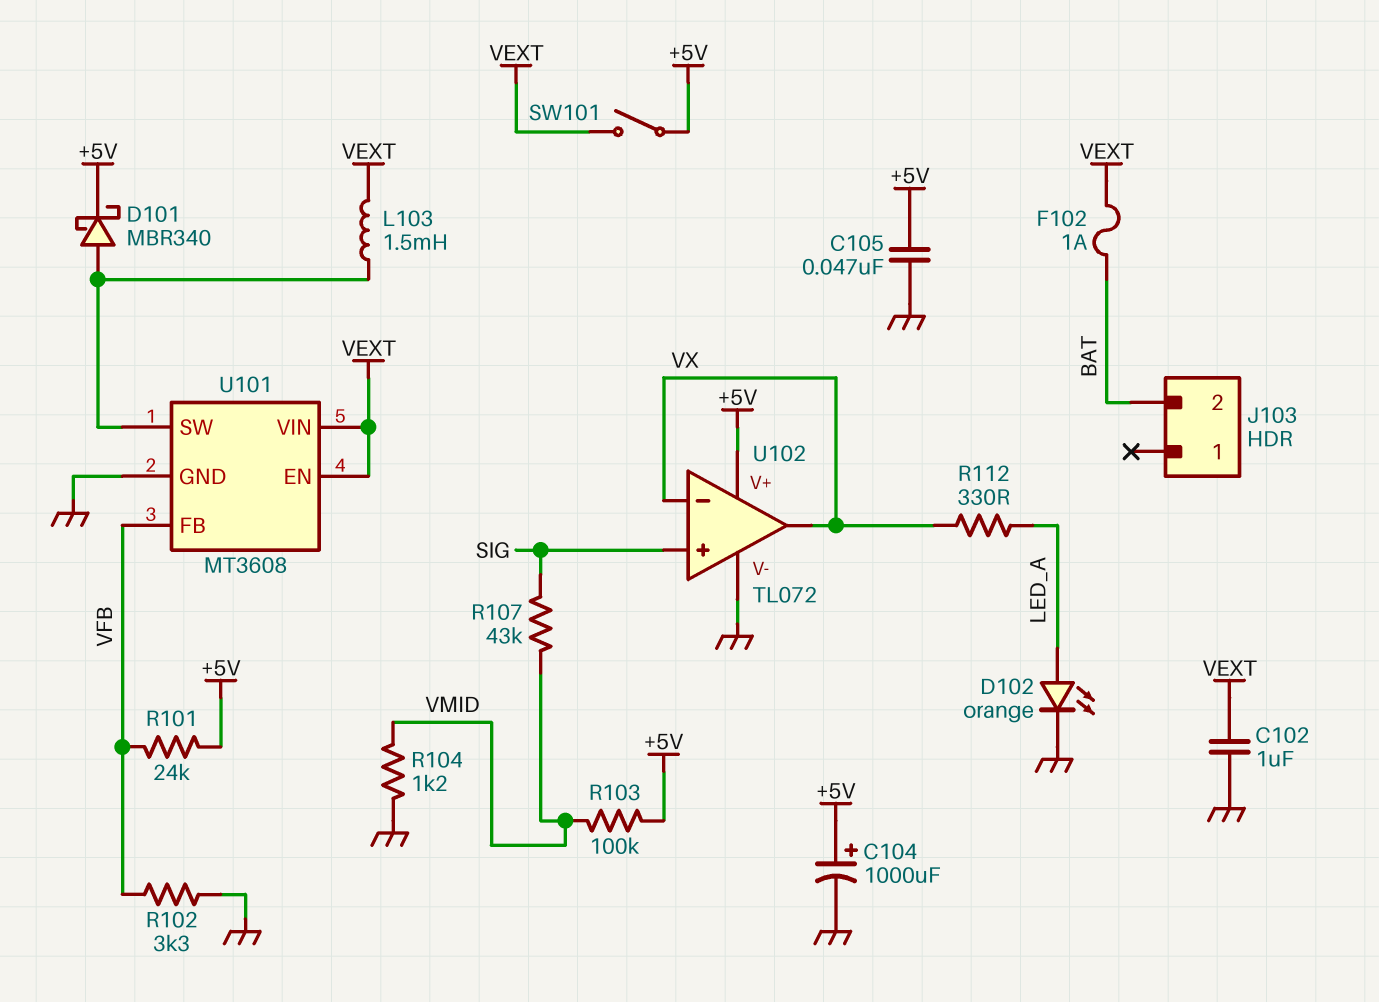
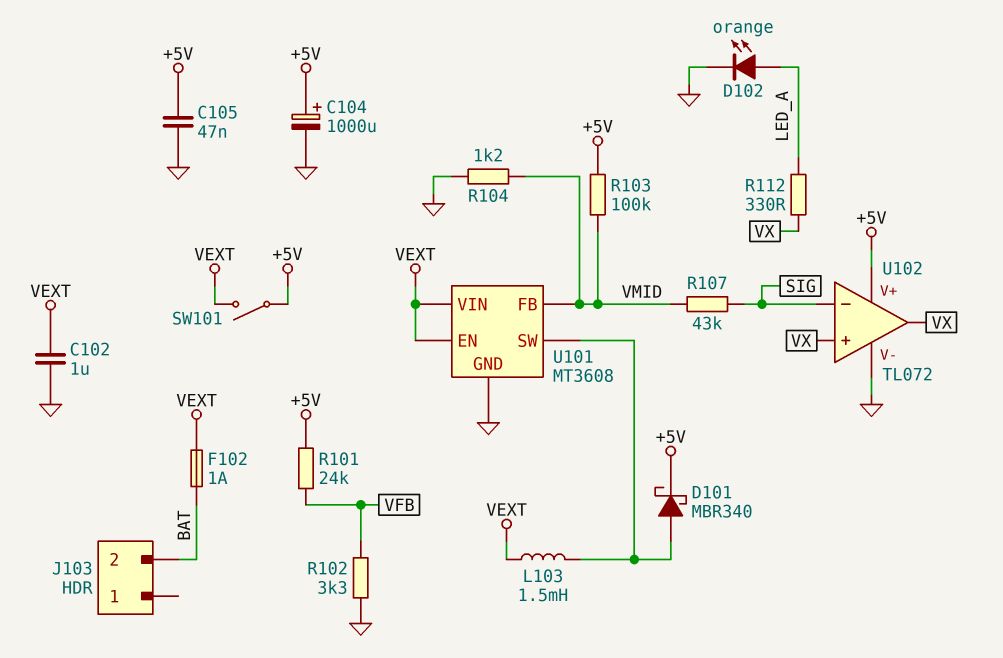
U101 pin FB: VFB -> VMID
U102 pin in+: SIG -> VX
U102 pin in-: VX -> SIG

